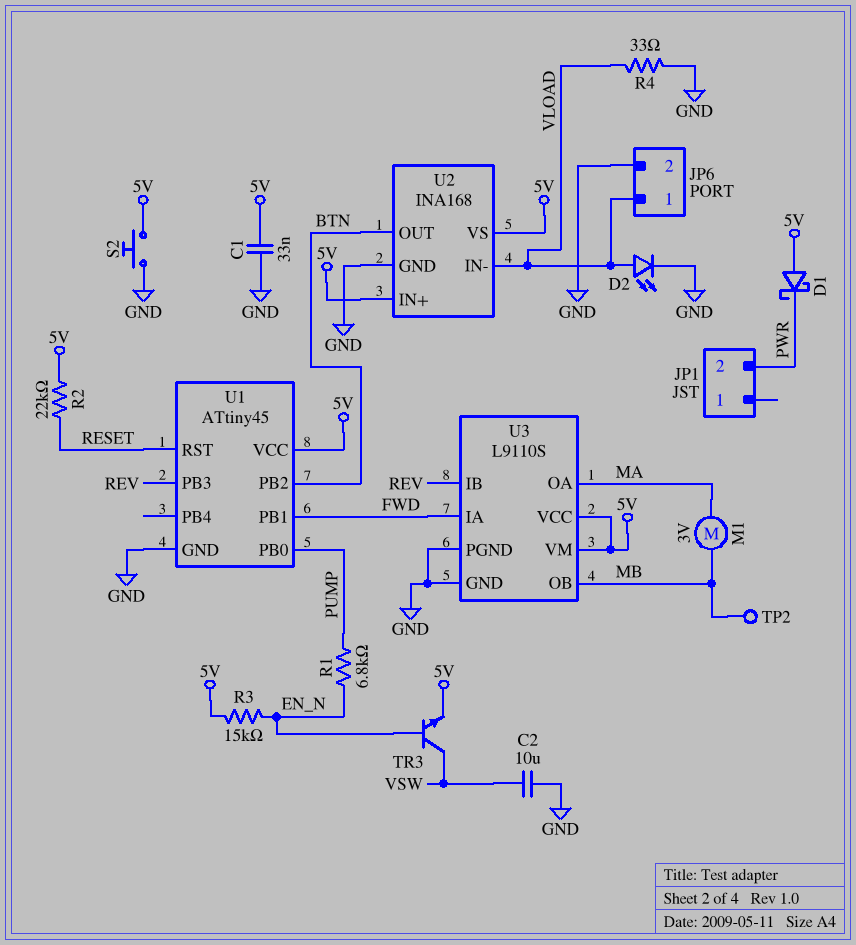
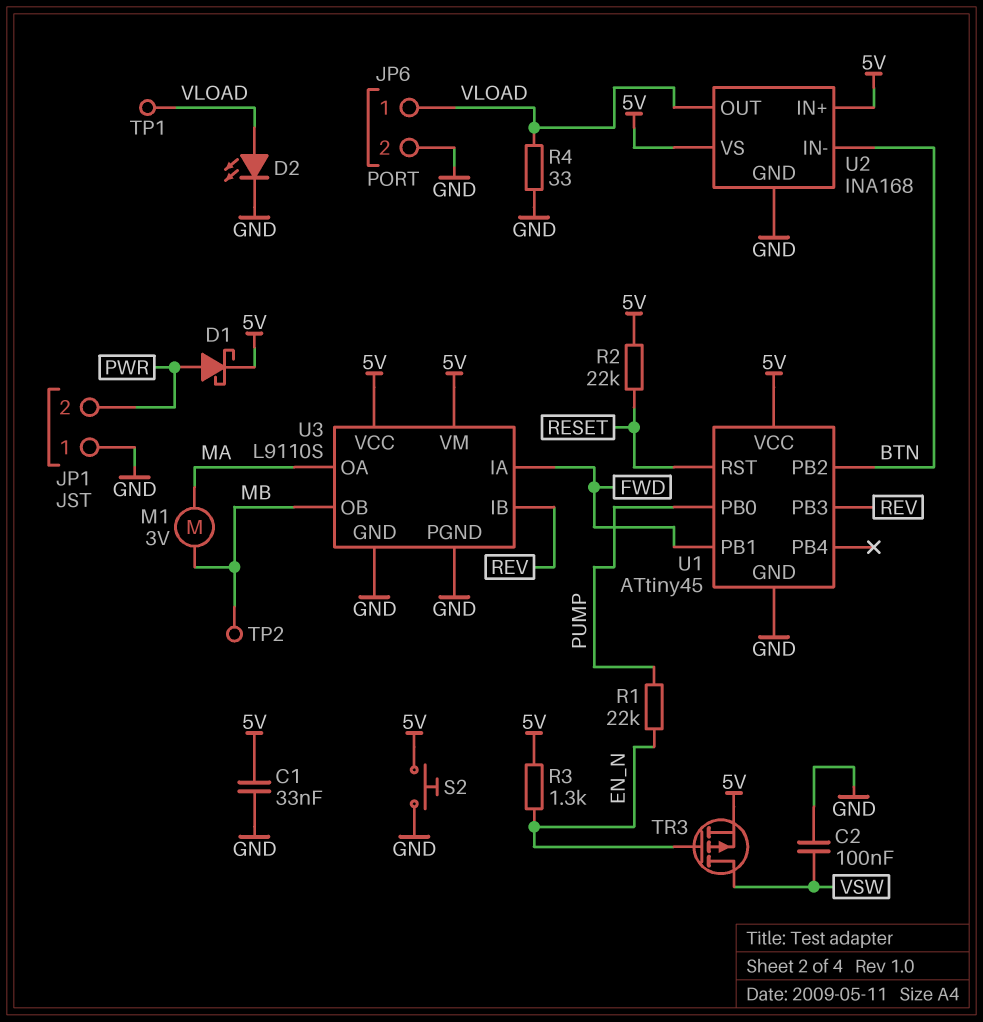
C2: 10uF (GND, VSW) -> 100nF (GND, VSW)
D1: schottky (A 5V, K PWR) -> schottky (A PWR, K 5V)
JP1 pin 1: none -> GND
R1: 6.8k (EN_N, PUMP) -> 22k (EN_N, PUMP)
R3: 15k (5V, EN_N) -> 1.3k (5V, EN_N)
TP1: none -> test point (VLOAD)
TR3: NPN (B EN_N, C VSW, E 5V) -> PMOS (G EN_N, D VSW, S 5V)
U2 pin IN-: VLOAD -> BTN
U2 pin OUT: BTN -> VLOAD

